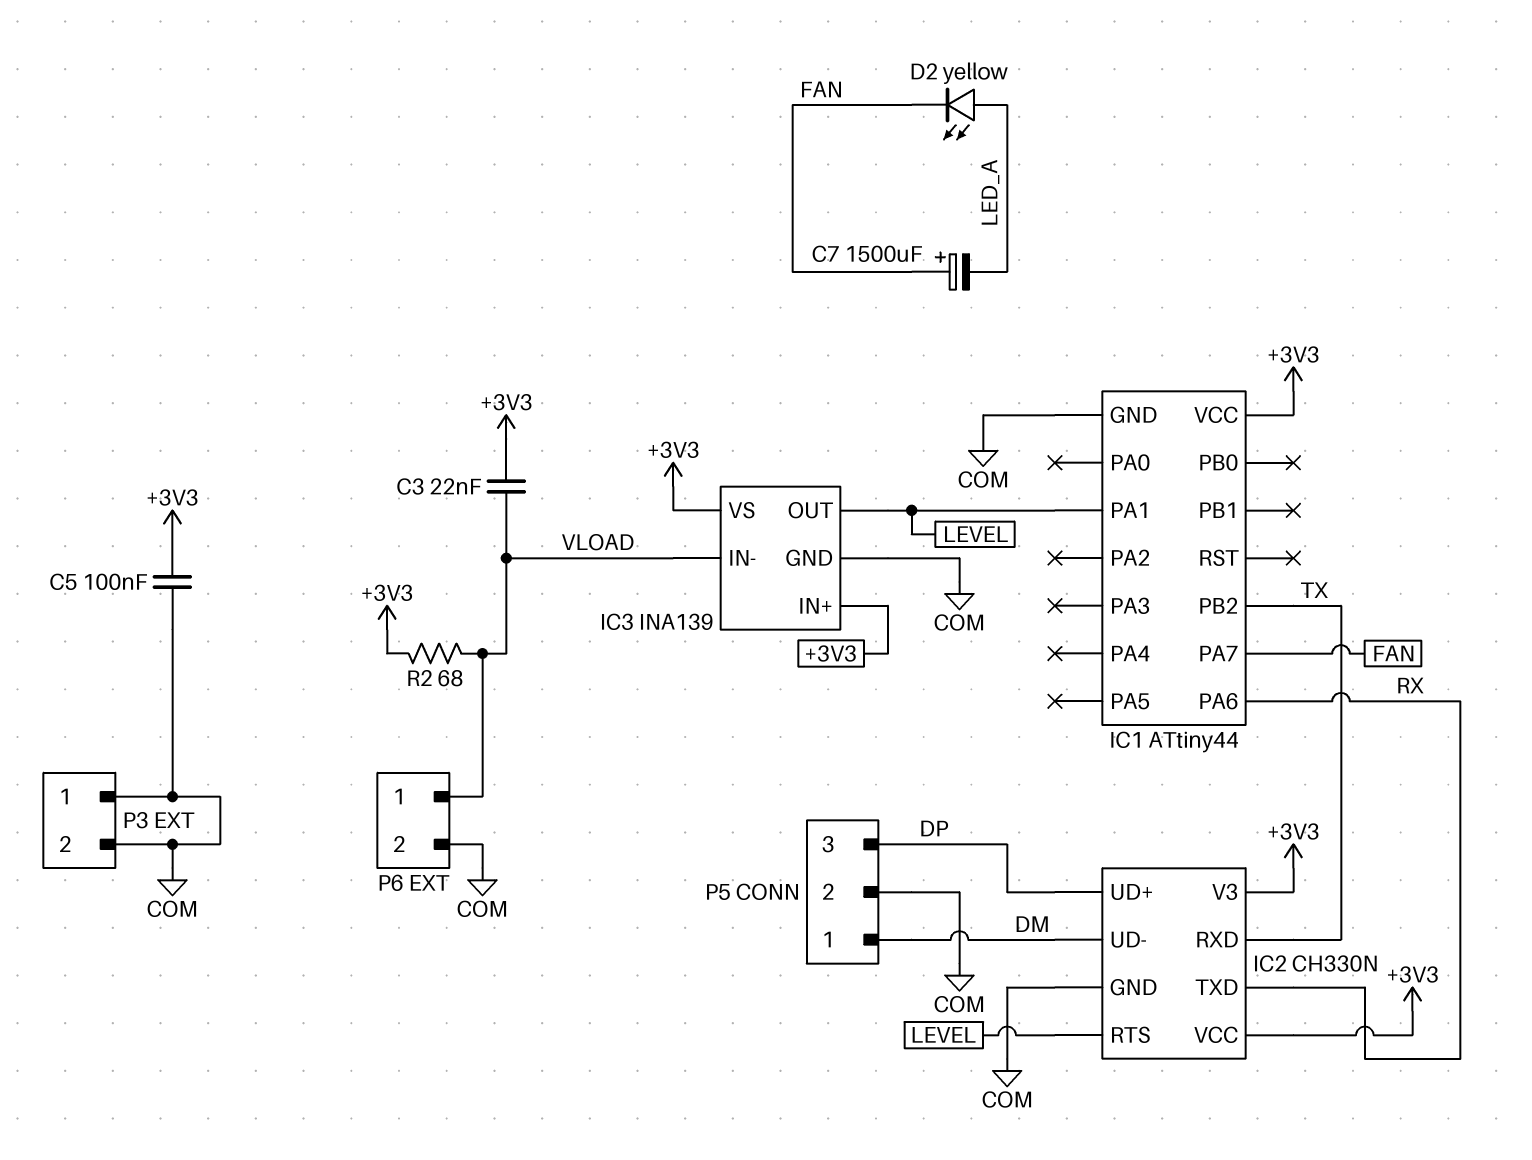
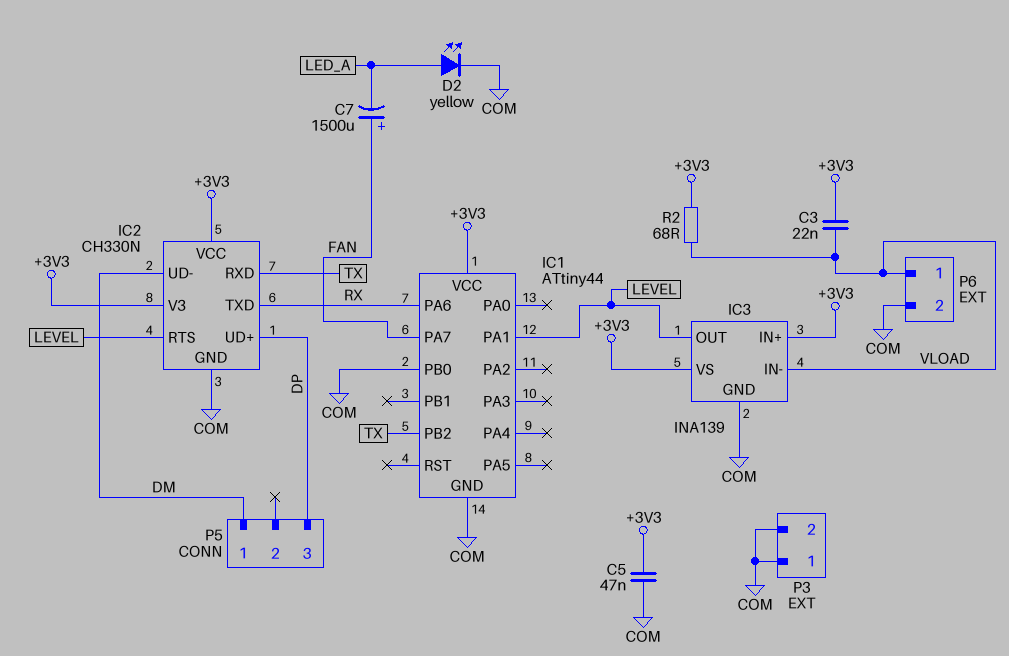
C5: 100nF (+3V3, COM) -> 47nF (+3V3, COM)
D2: LED yellow (A LED_A, K FAN) -> LED yellow (A LED_A, K COM)
IC1 pin PB0: none -> COM
P5 pin 2: COM -> none

